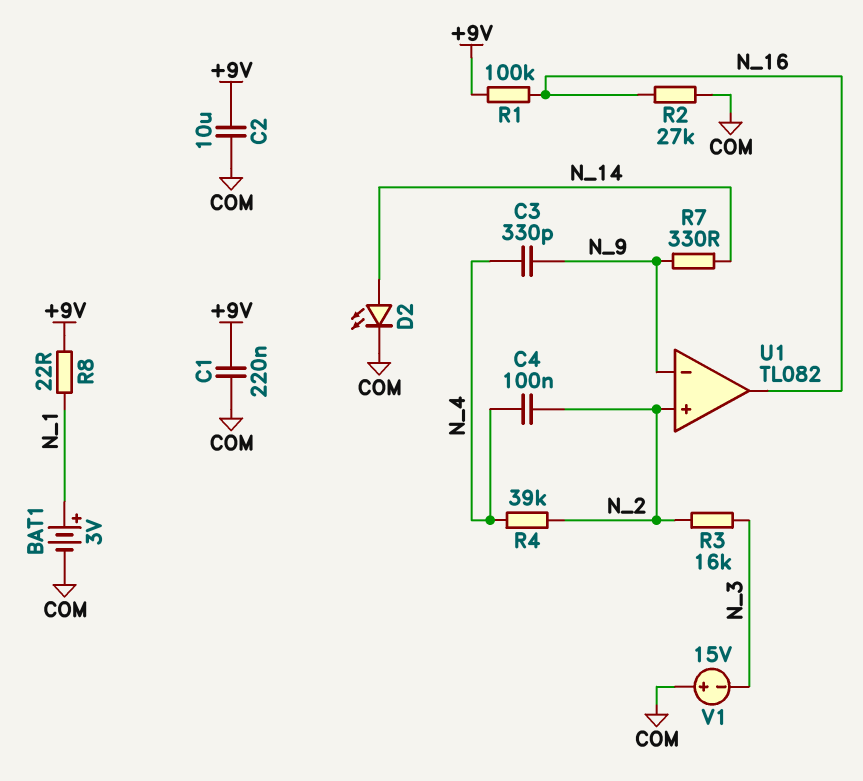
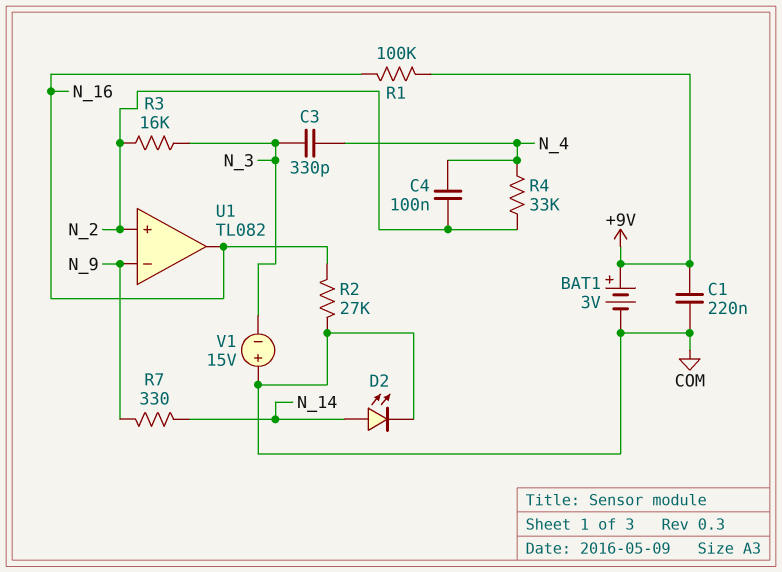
BAT1: 3V (plus N_1, minus COM) -> 3V (plus +9V, minus COM)
C2: 10uF (+9V, COM) -> none
C3: 330pF (N_4, N_9) -> 330pF (N_3, N_4)
R4: 39k (N_2, N_4) -> 33k (N_2, N_4)
R8: 22 (+9V, N_1) -> none

